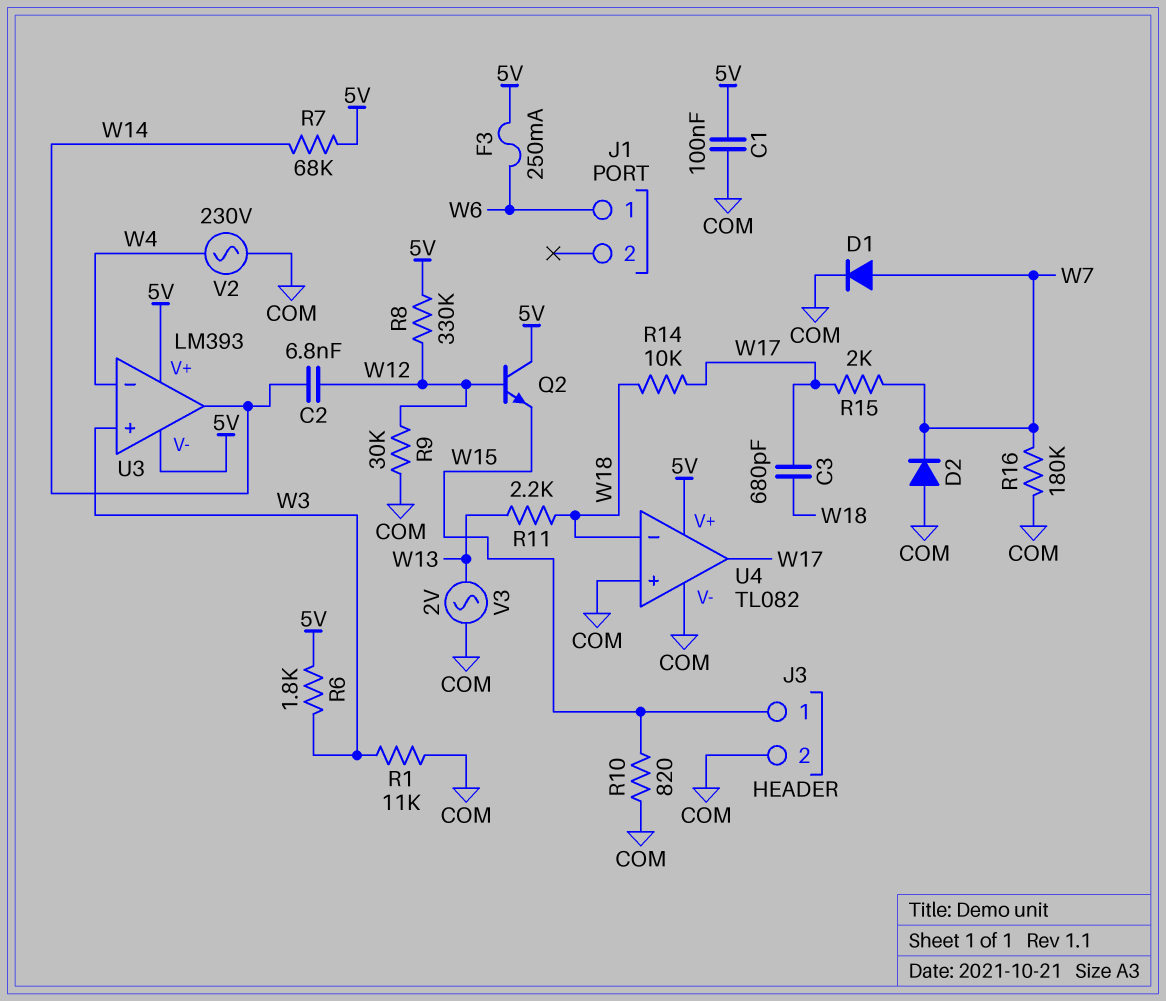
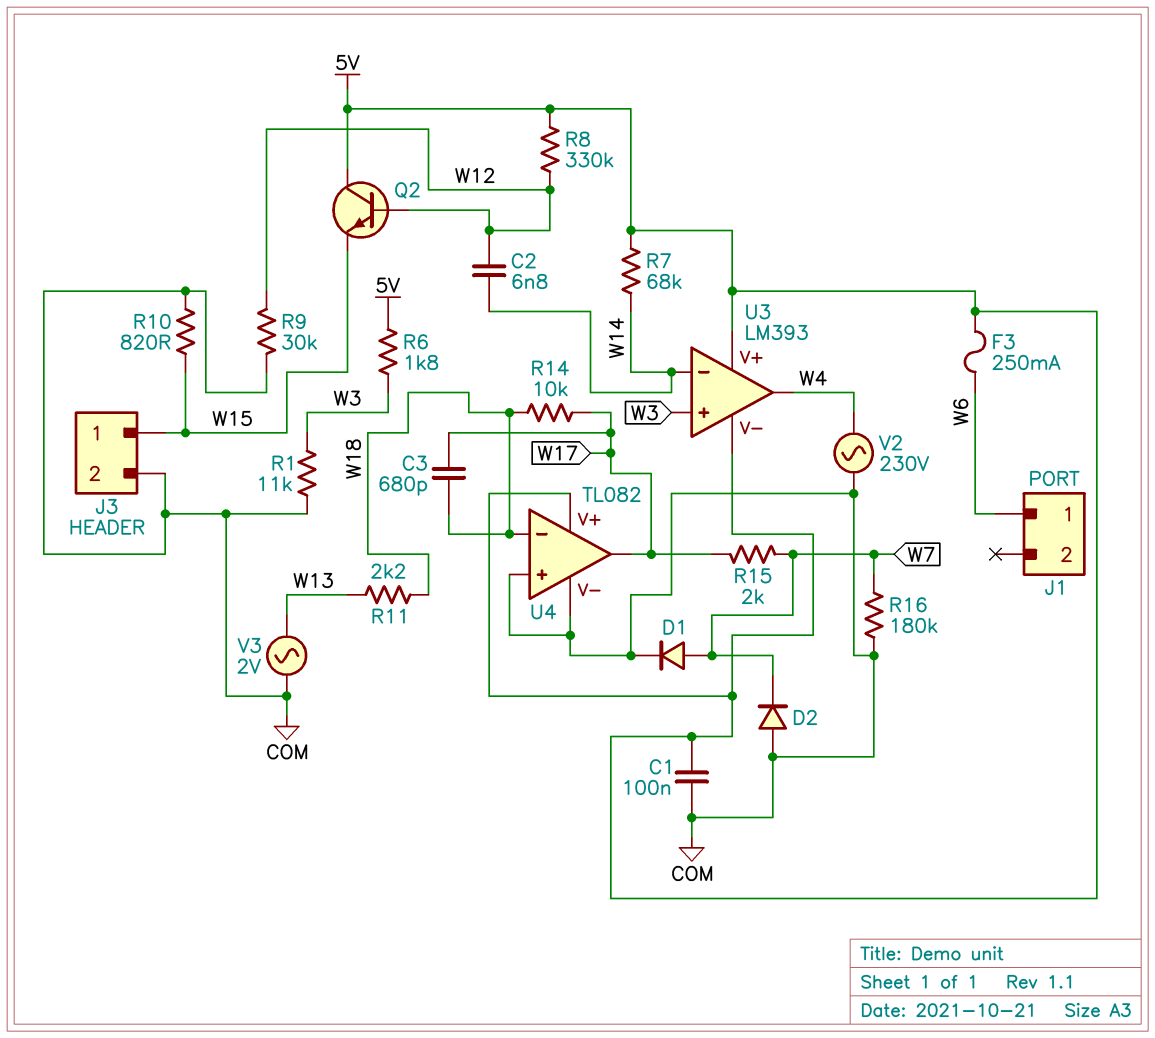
U3 pin in-: W4 -> W14
U3 pin out: W14 -> W4

